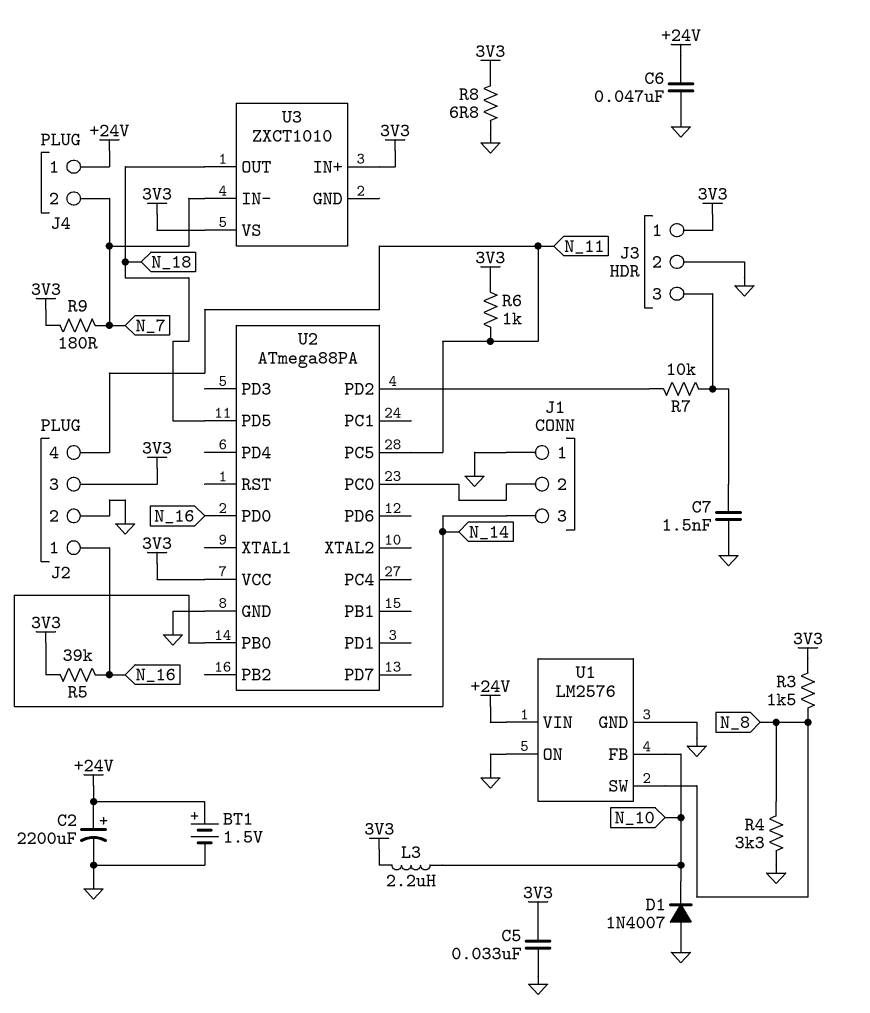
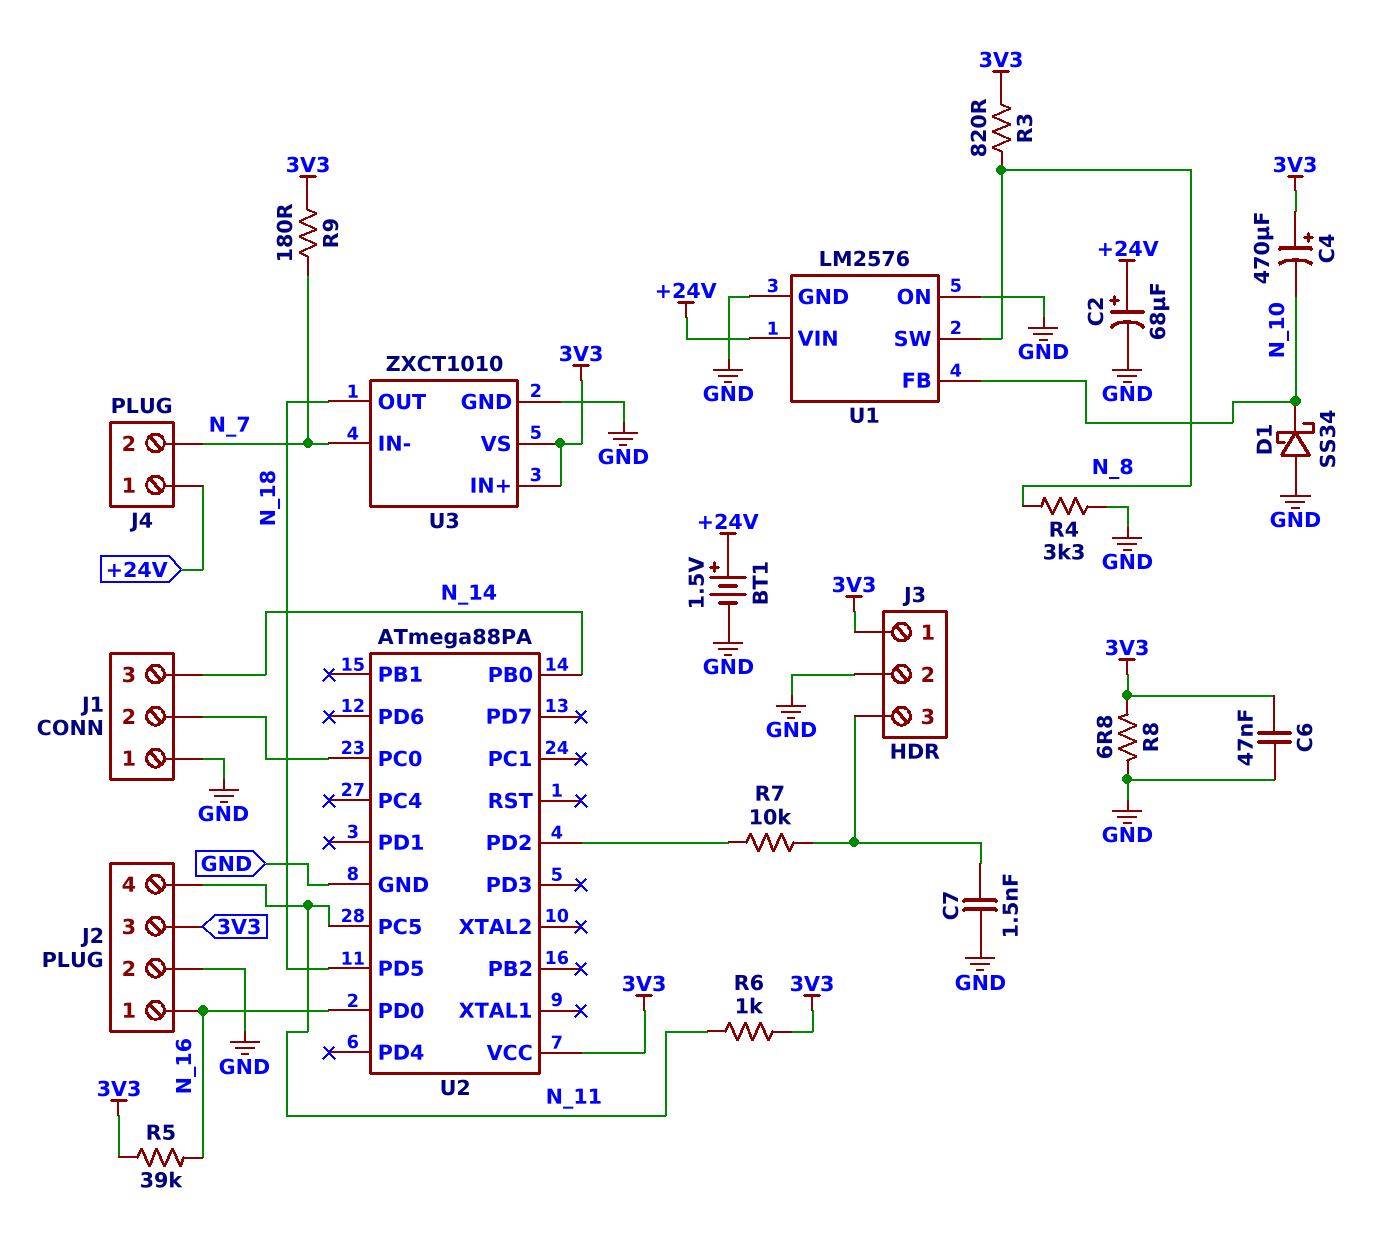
C2: 2200uF (plus +24V, minus GND) -> 68uF (plus +24V, minus GND)
C4: none -> 470uF (plus 3V3, minus N_10)
C5: 33nF (3V3, GND) -> none
C6: 47nF (+24V, GND) -> 47nF (3V3, GND)
D1: diode 1N4007 (A GND, K N_10) -> schottky SS34 (A GND, K N_10)
L3: 2.2uH (3V3, N_10) -> none
R3: 1.5k (3V3, N_8) -> 820 (3V3, N_8)
U3 pin GND: none -> GND

